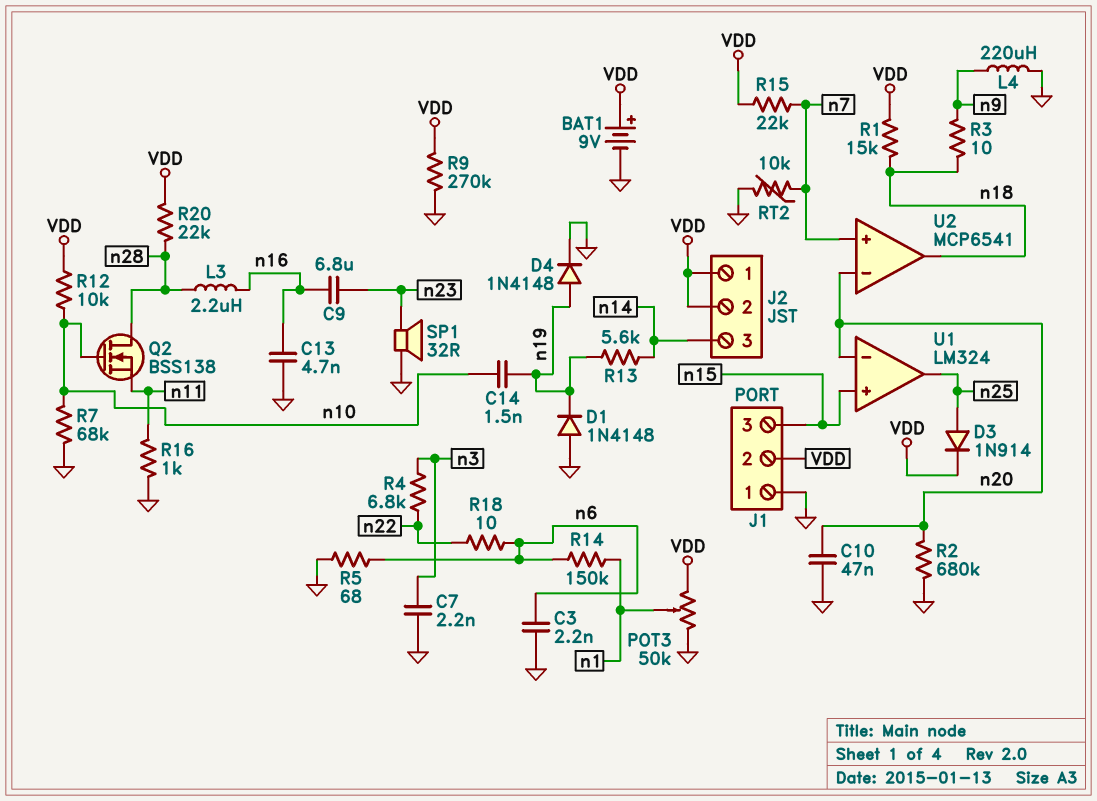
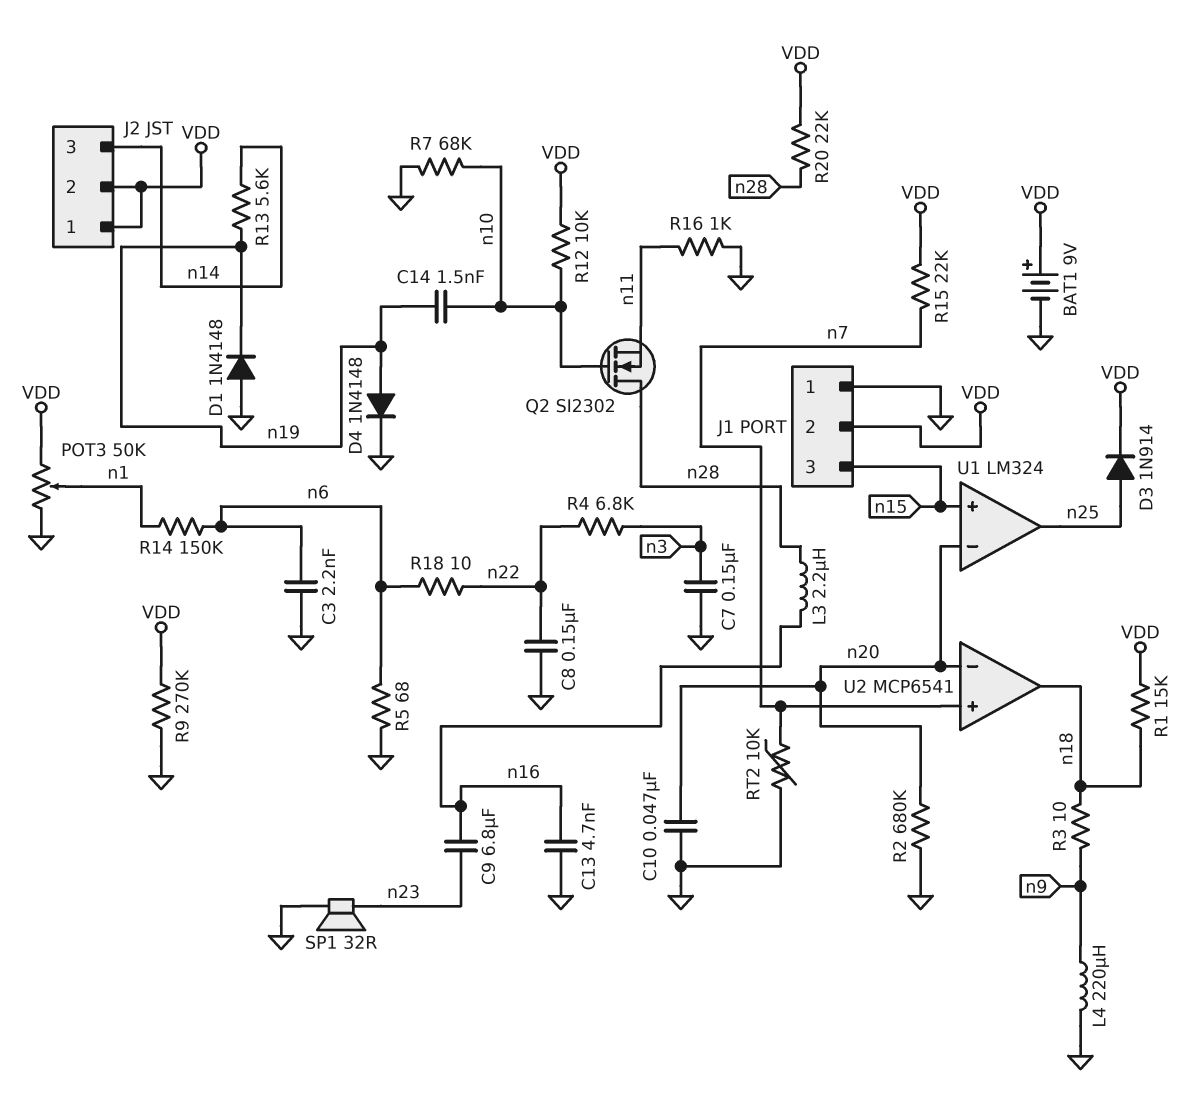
C7: 2.2nF (GND, n3) -> 150nF (GND, n3)
C8: none -> 150nF (GND, n22)
Q2: NMOS BSS138 (G n10, D n28, S n11) -> NMOS SI2302 (G n10, D n28, S n11)

